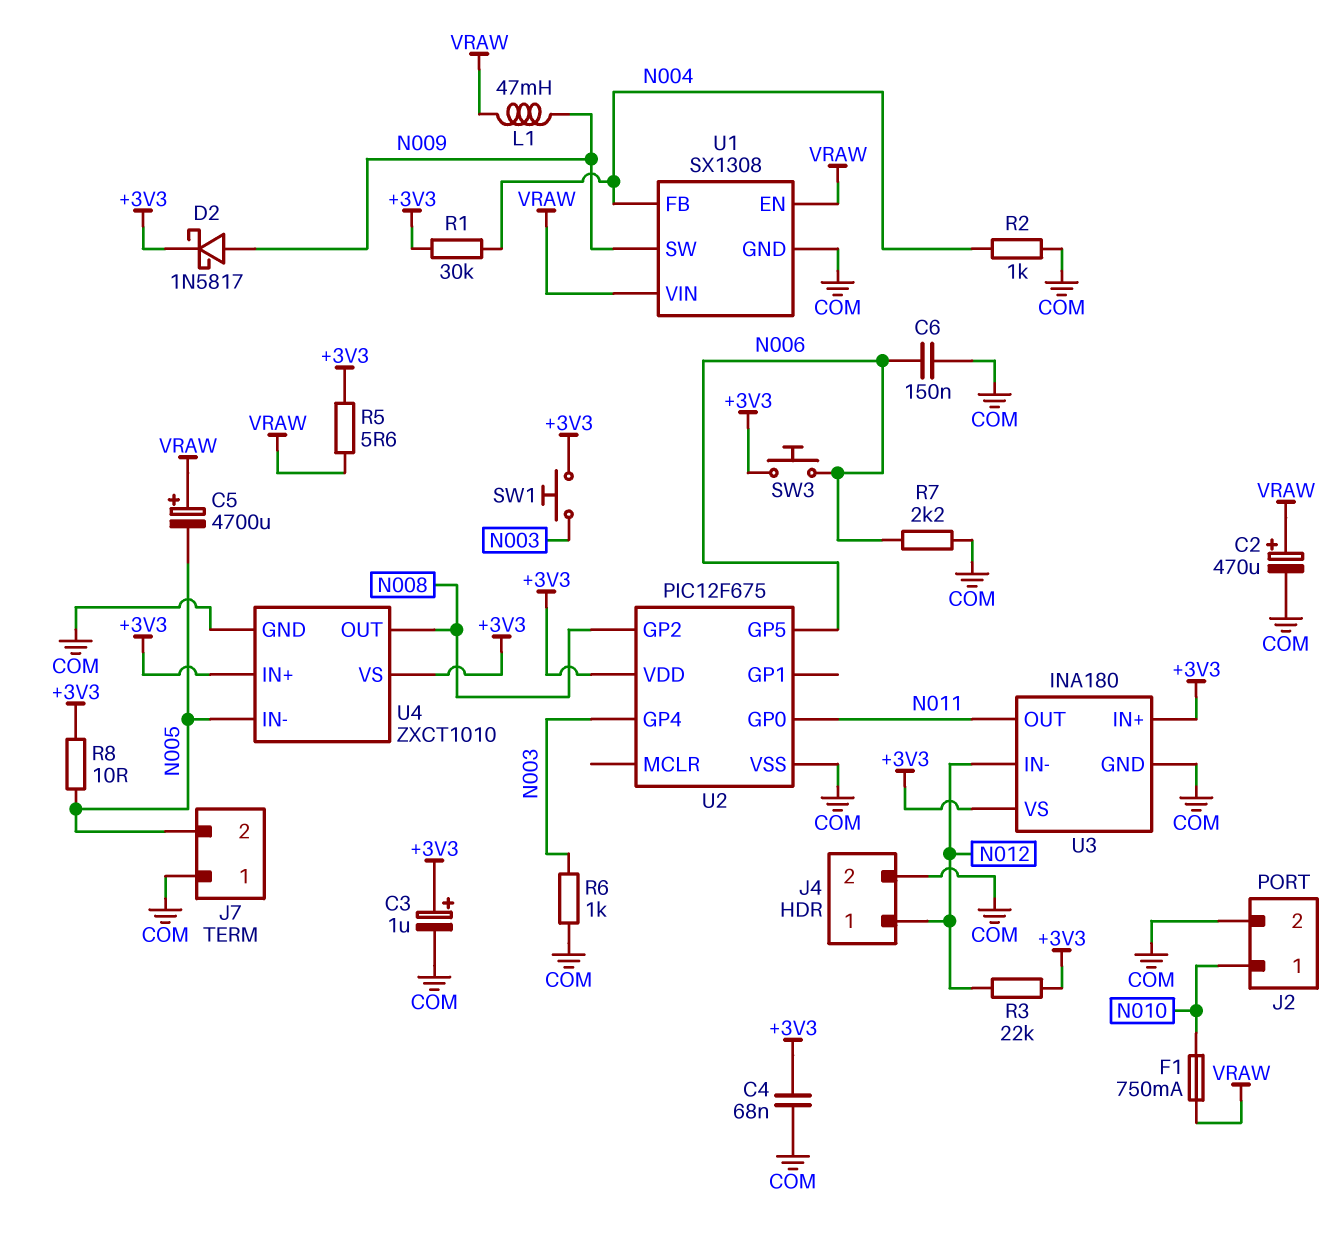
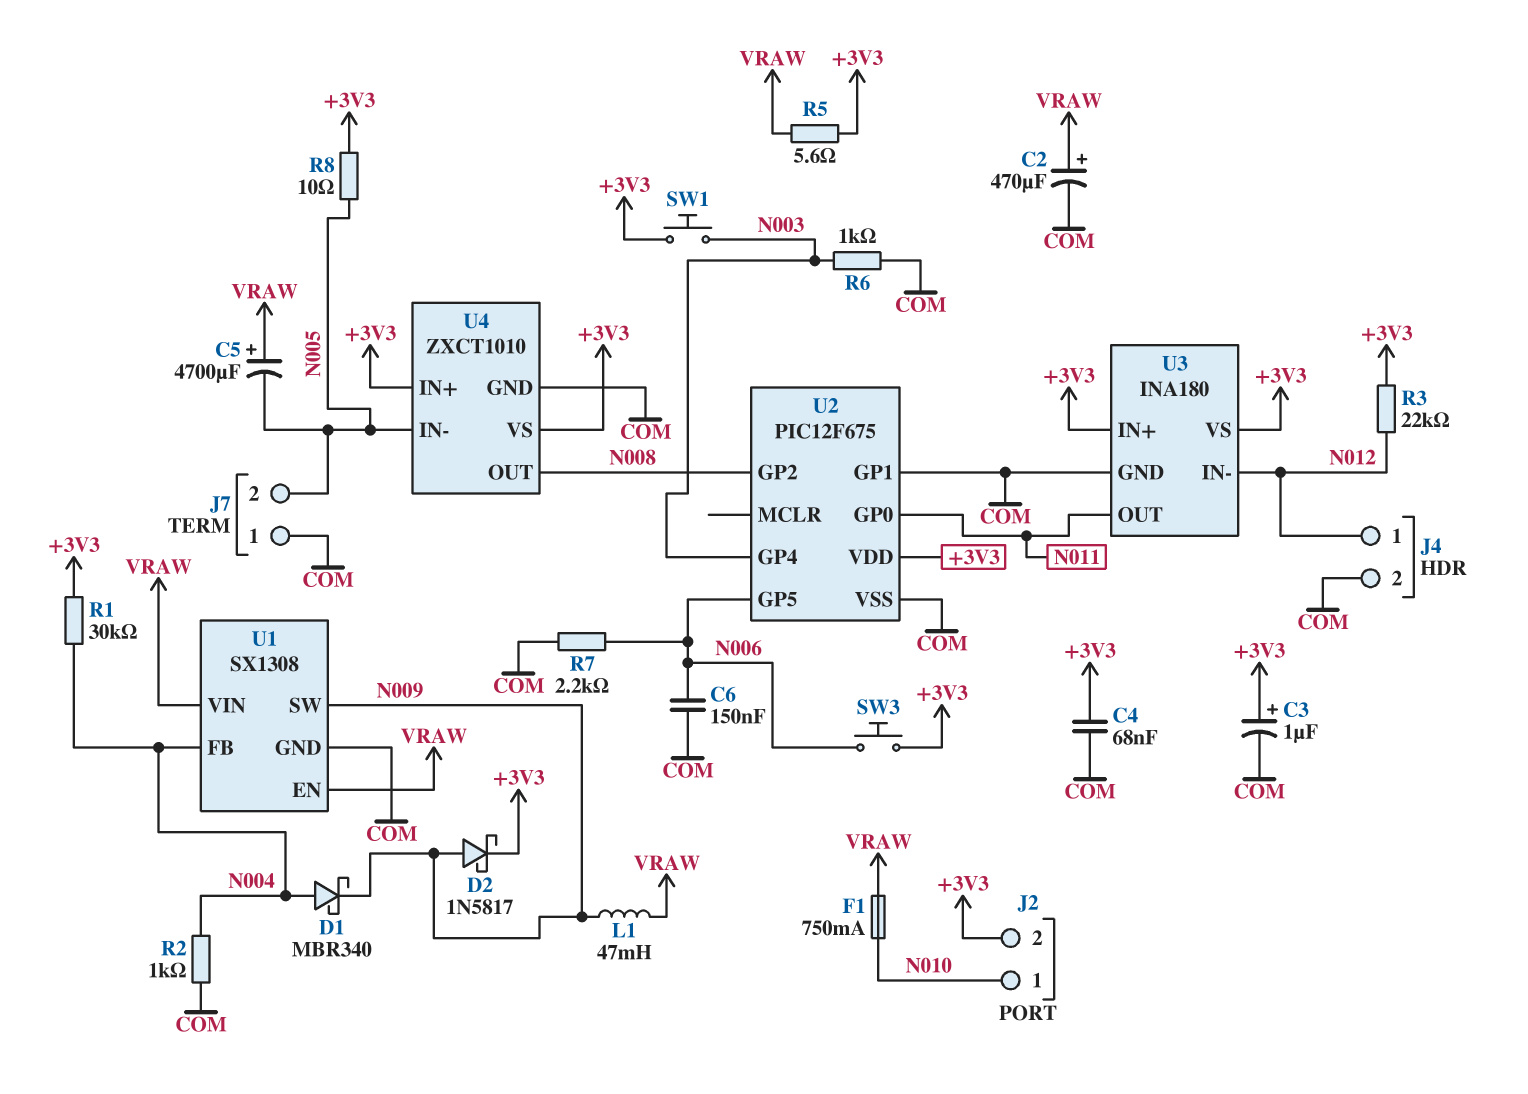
D1: none -> schottky MBR340 (A N004, K N009)
J2 pin 2: COM -> +3V3
U2 pin GP1: none -> COM

